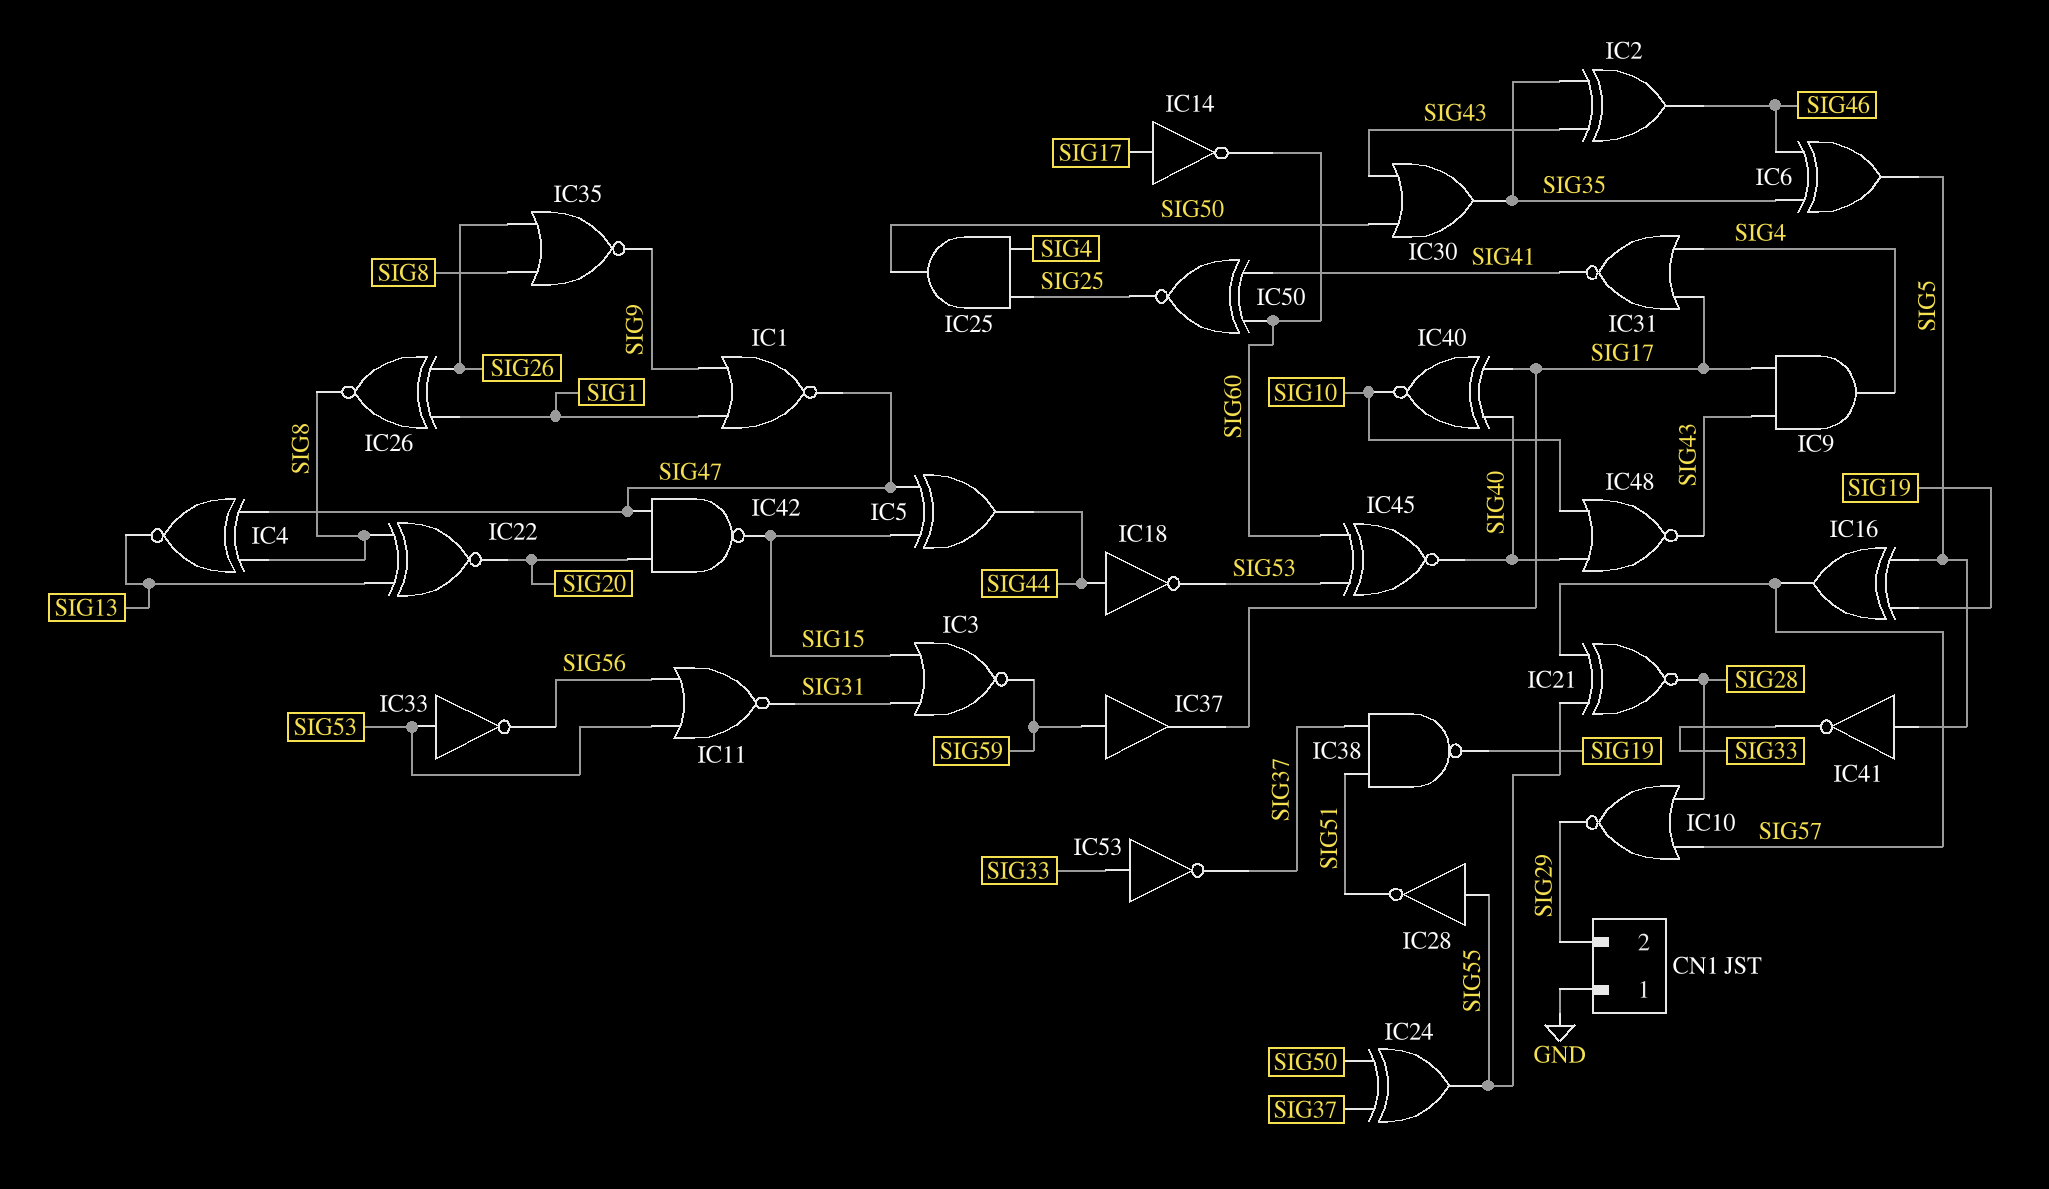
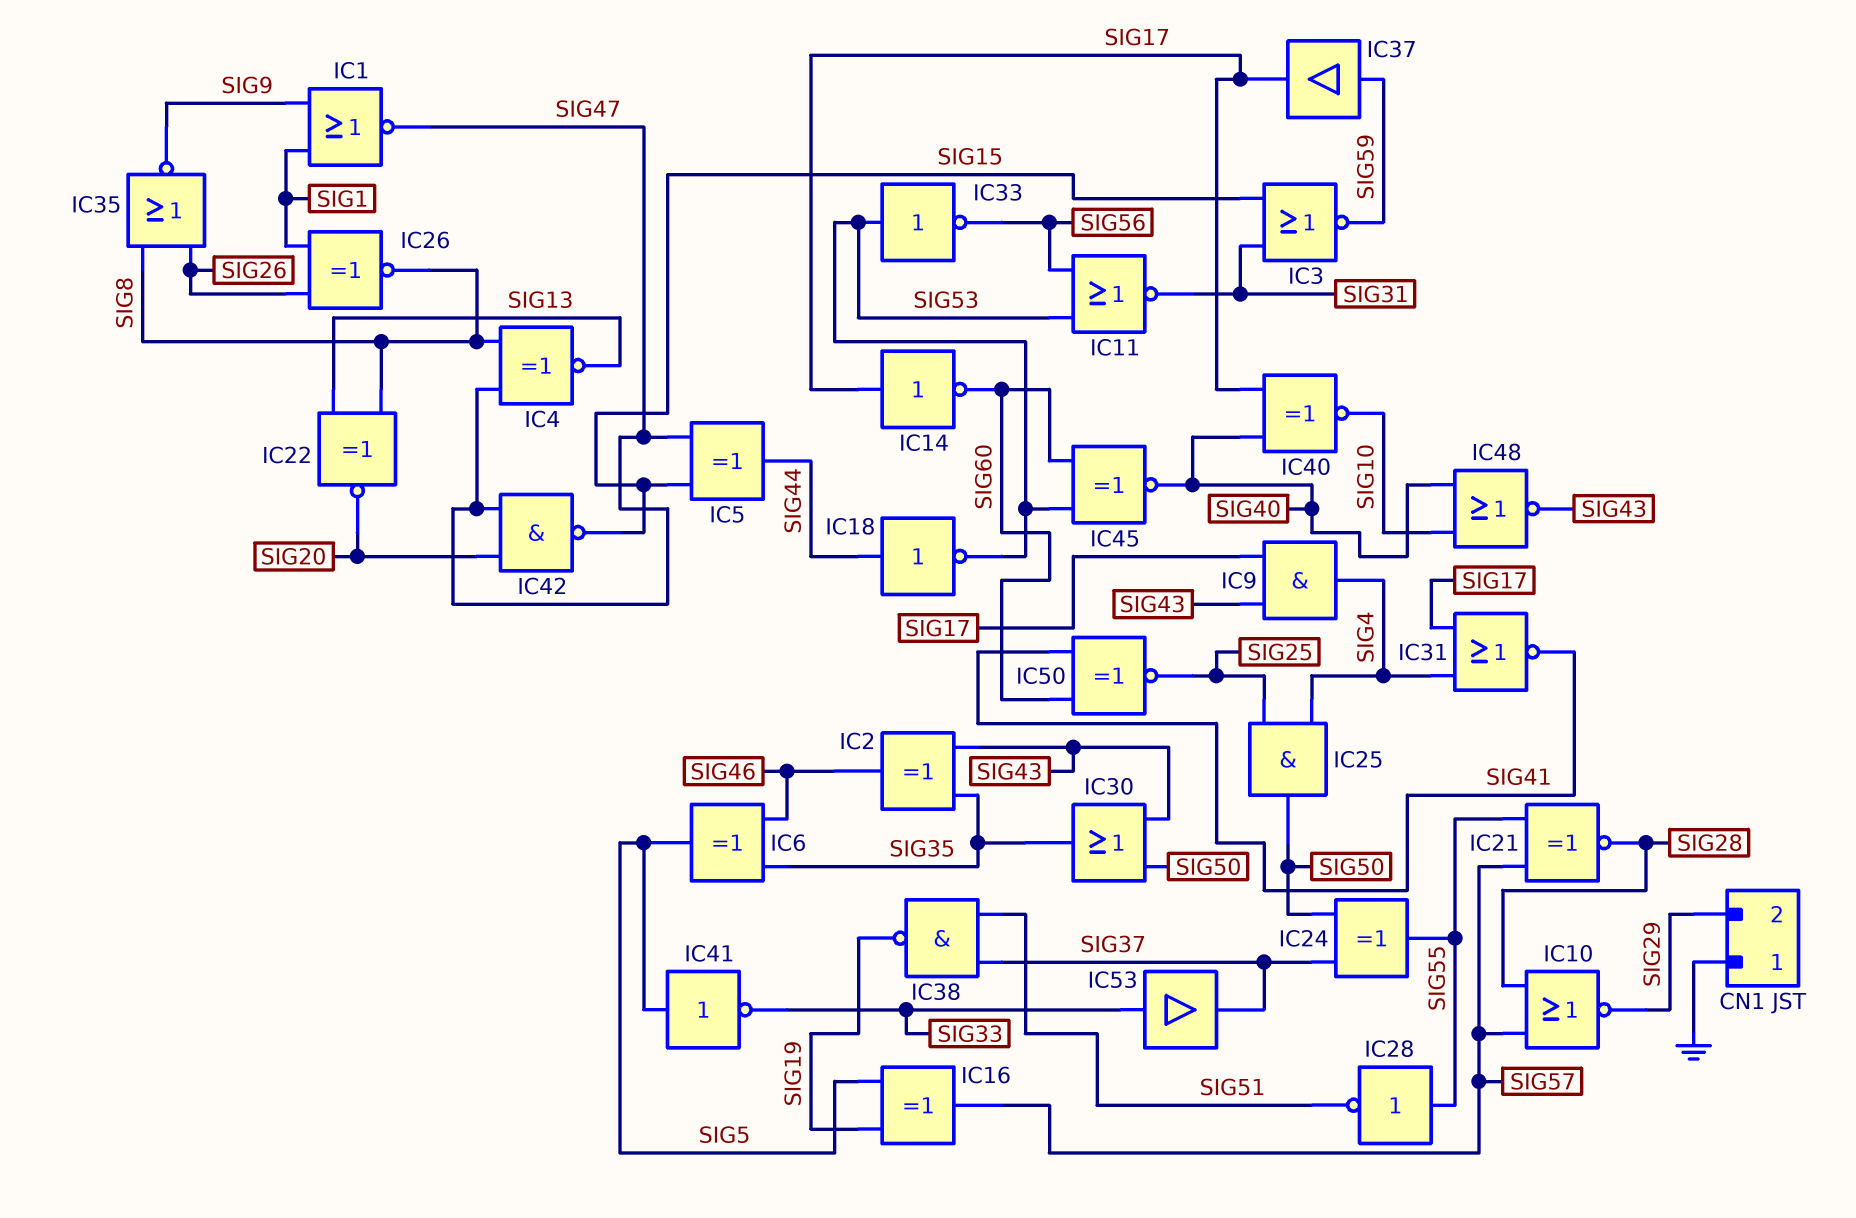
IC53: NOT (in SIG33, out SIG37) -> buffer (in SIG33, out SIG37)

